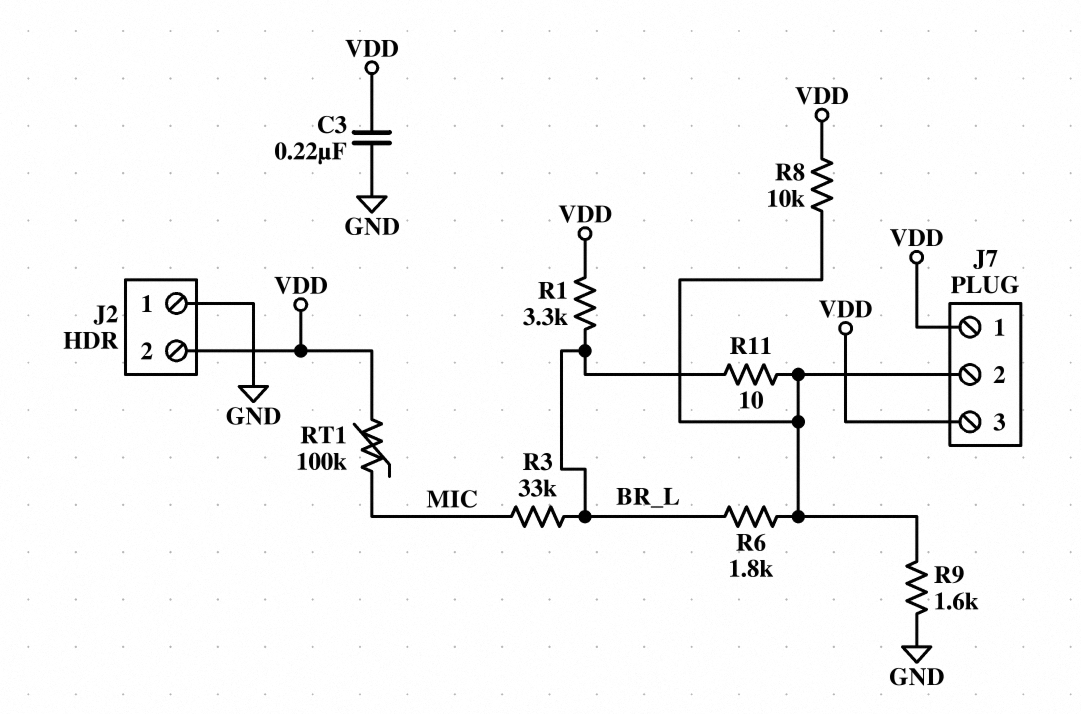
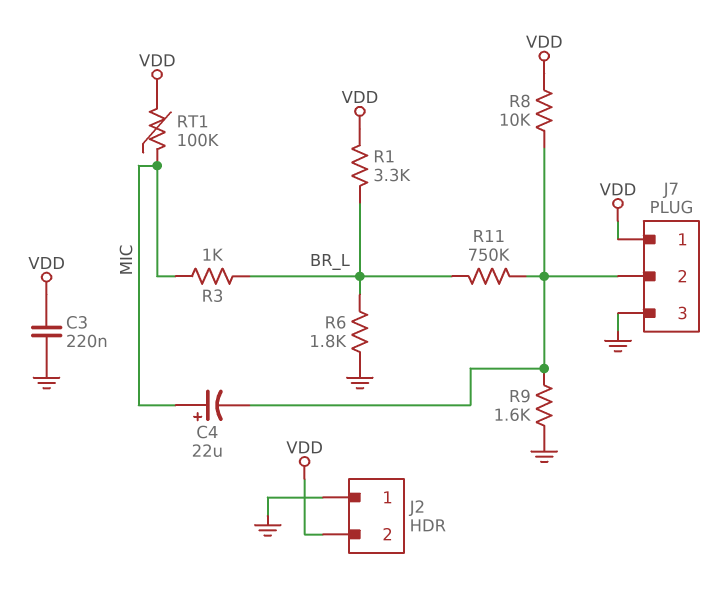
C4: none -> 22uF (plus MIC, minus J7/2)
J7 pin 3: VDD -> GND
R3: 33k (BR_L, MIC) -> 1k (BR_L, MIC)
R6: 1.8k (BR_L, J7/2) -> 1.8k (BR_L, GND)
R11: 10 (BR_L, J7/2) -> 750k (BR_L, J7/2)

